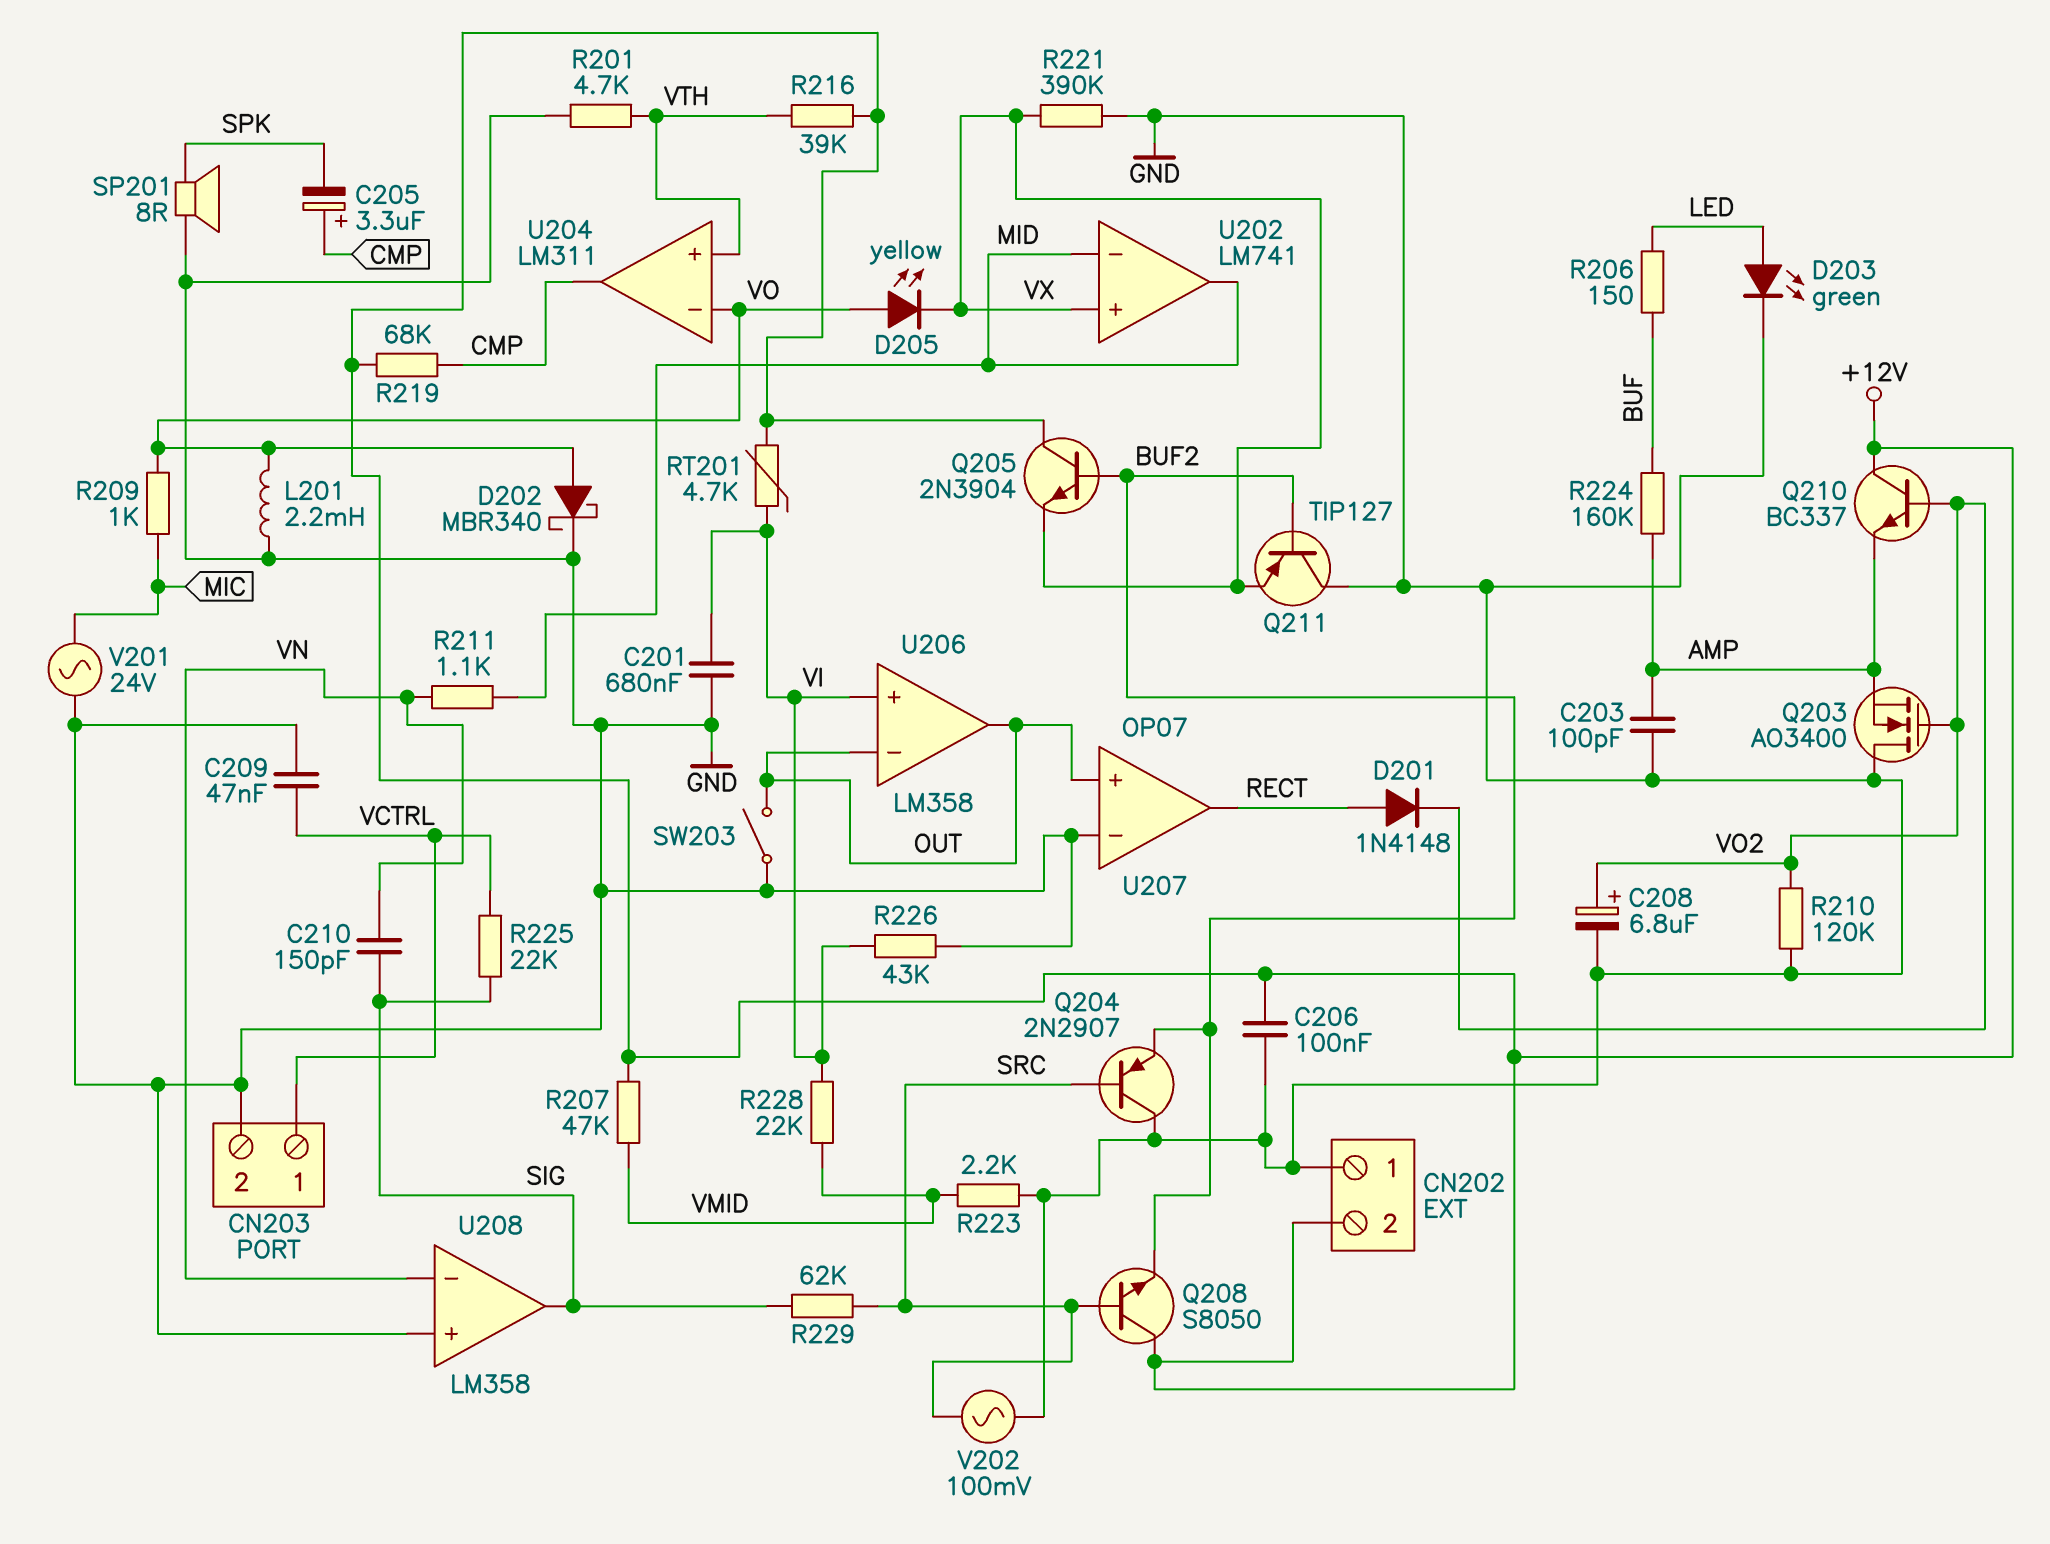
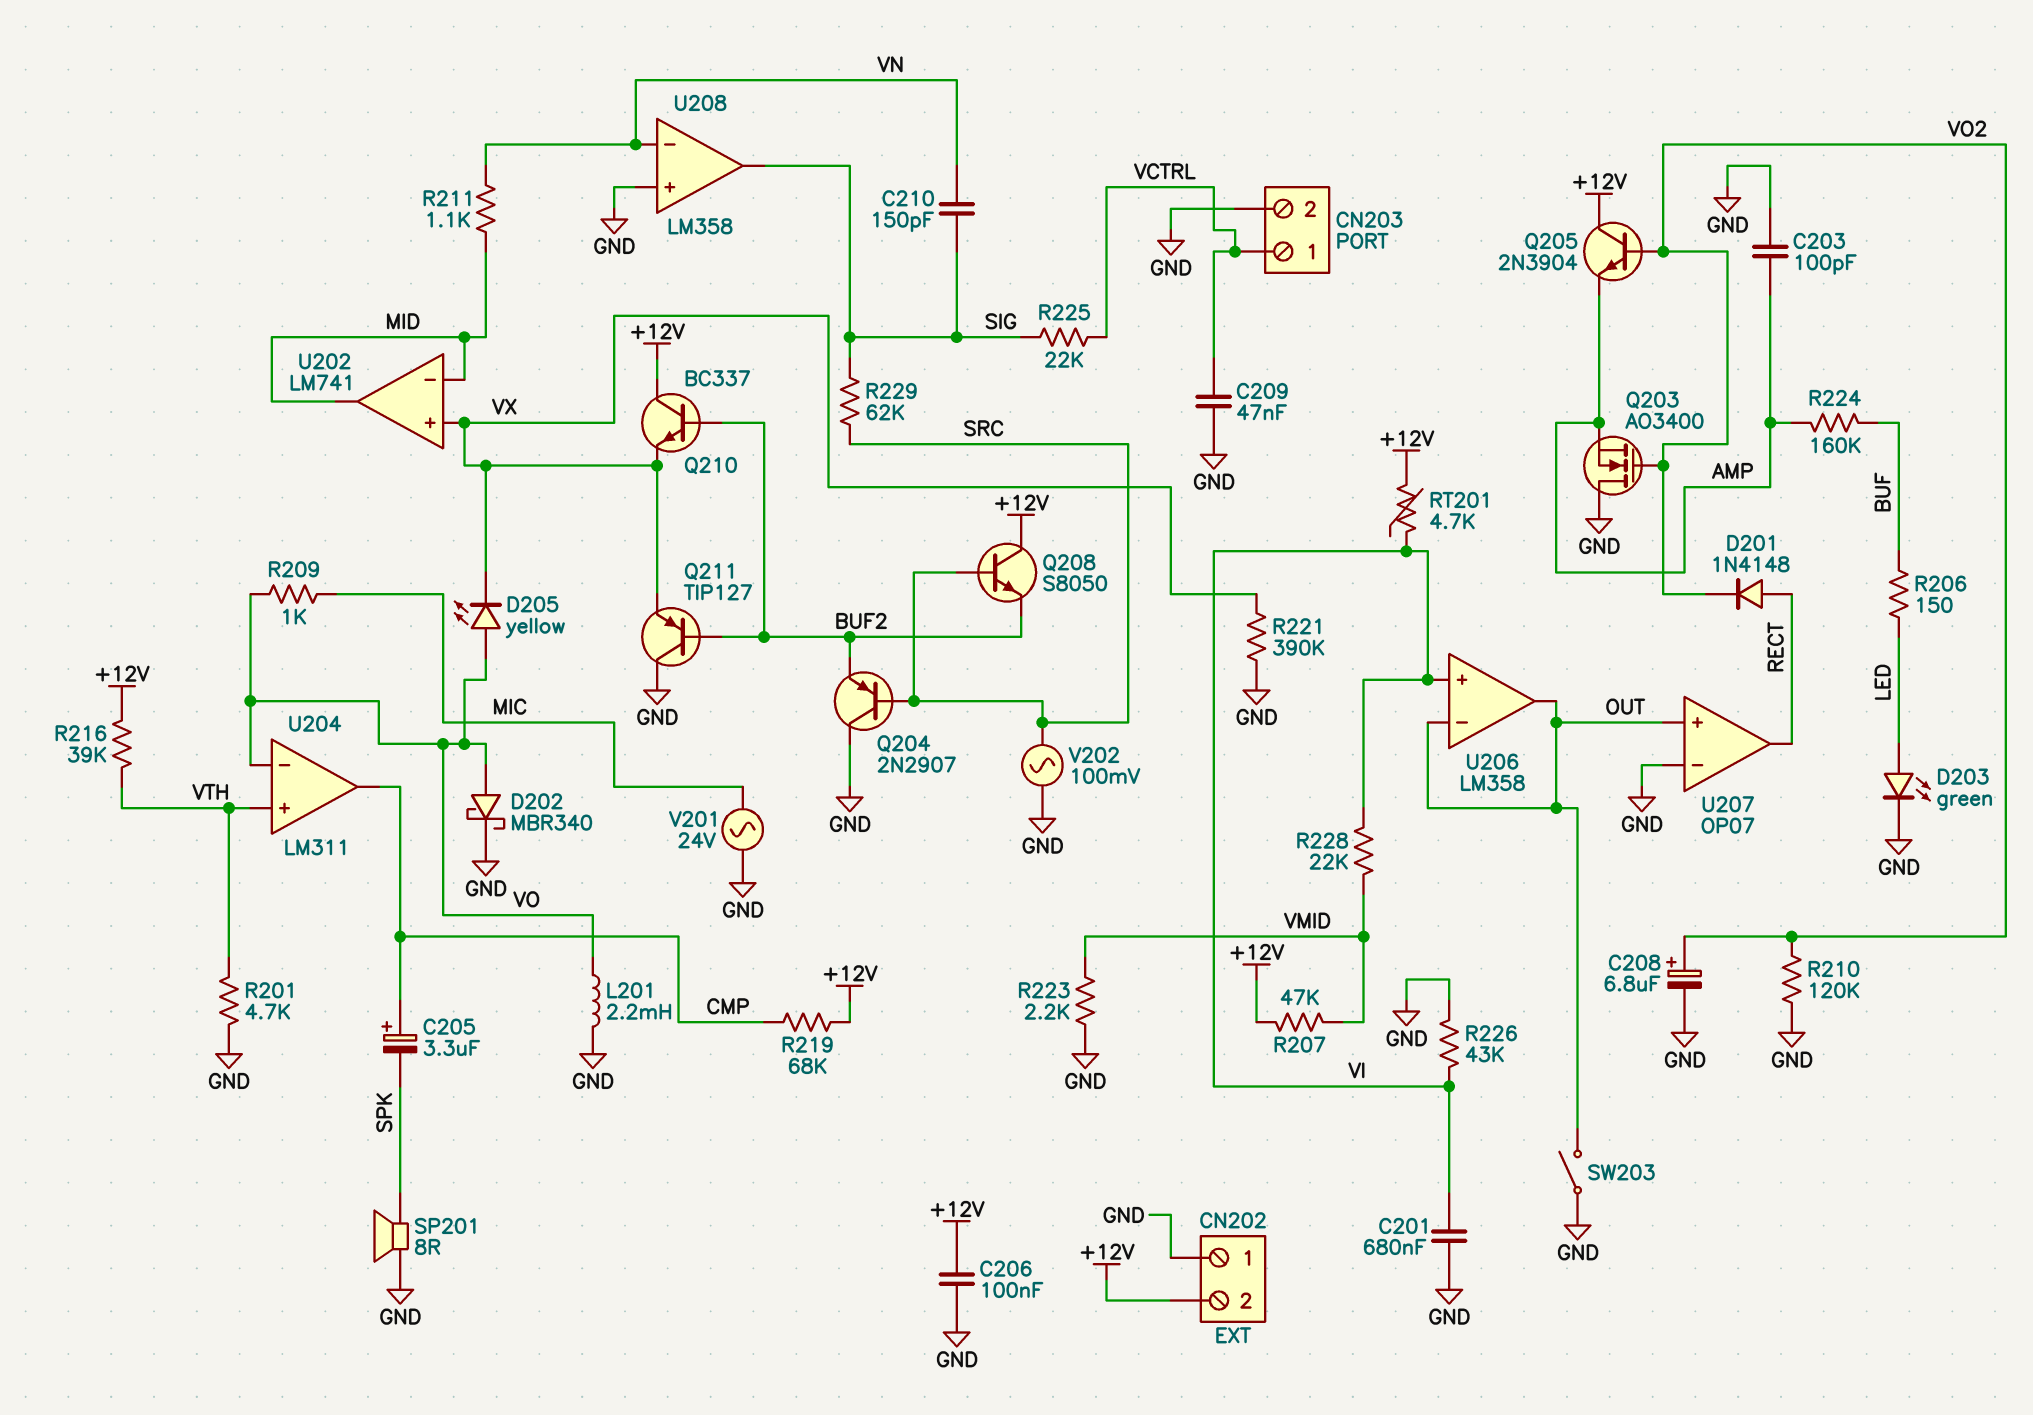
Q205: NPN 2N3904 (B BUF2, C +12V, E VX) -> NPN 2N3904 (B VO2, C +12V, E AMP)
Q210: NPN BC337 (B VO2, C +12V, E AMP) -> NPN BC337 (B BUF2, C +12V, E VX)

